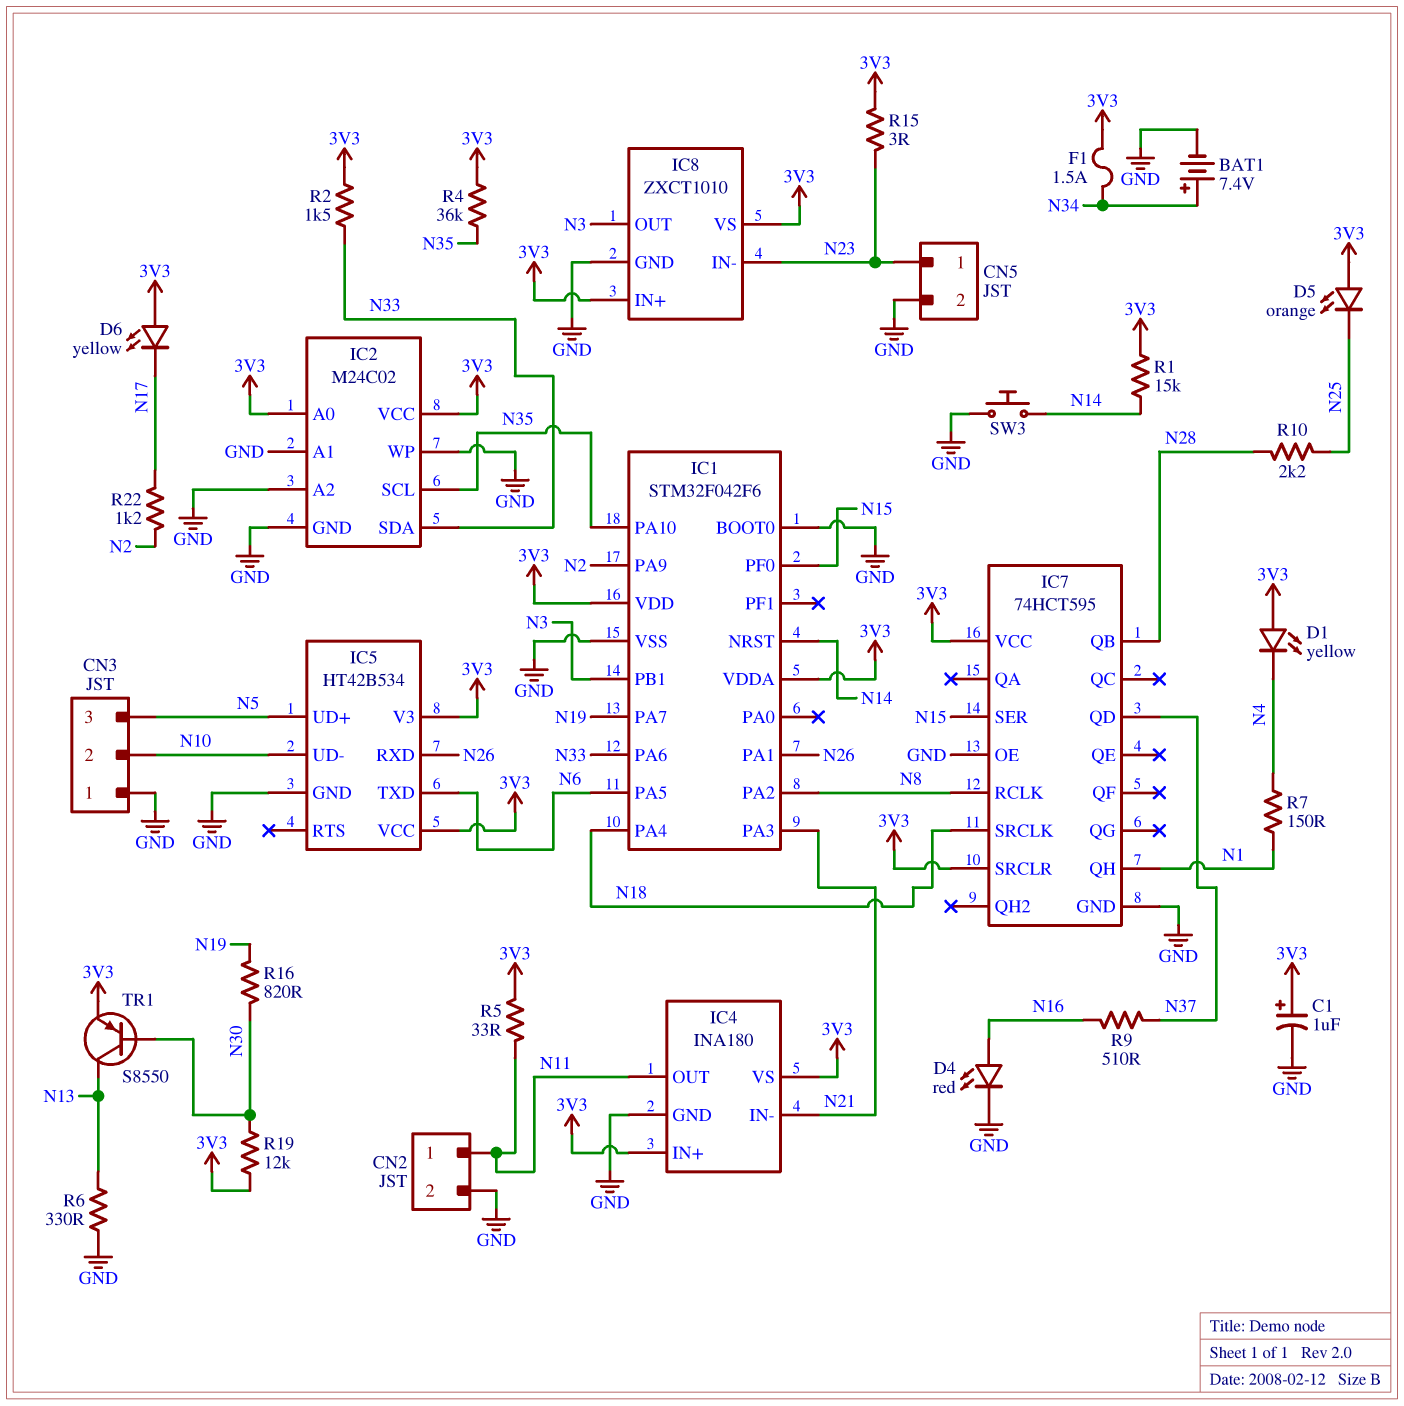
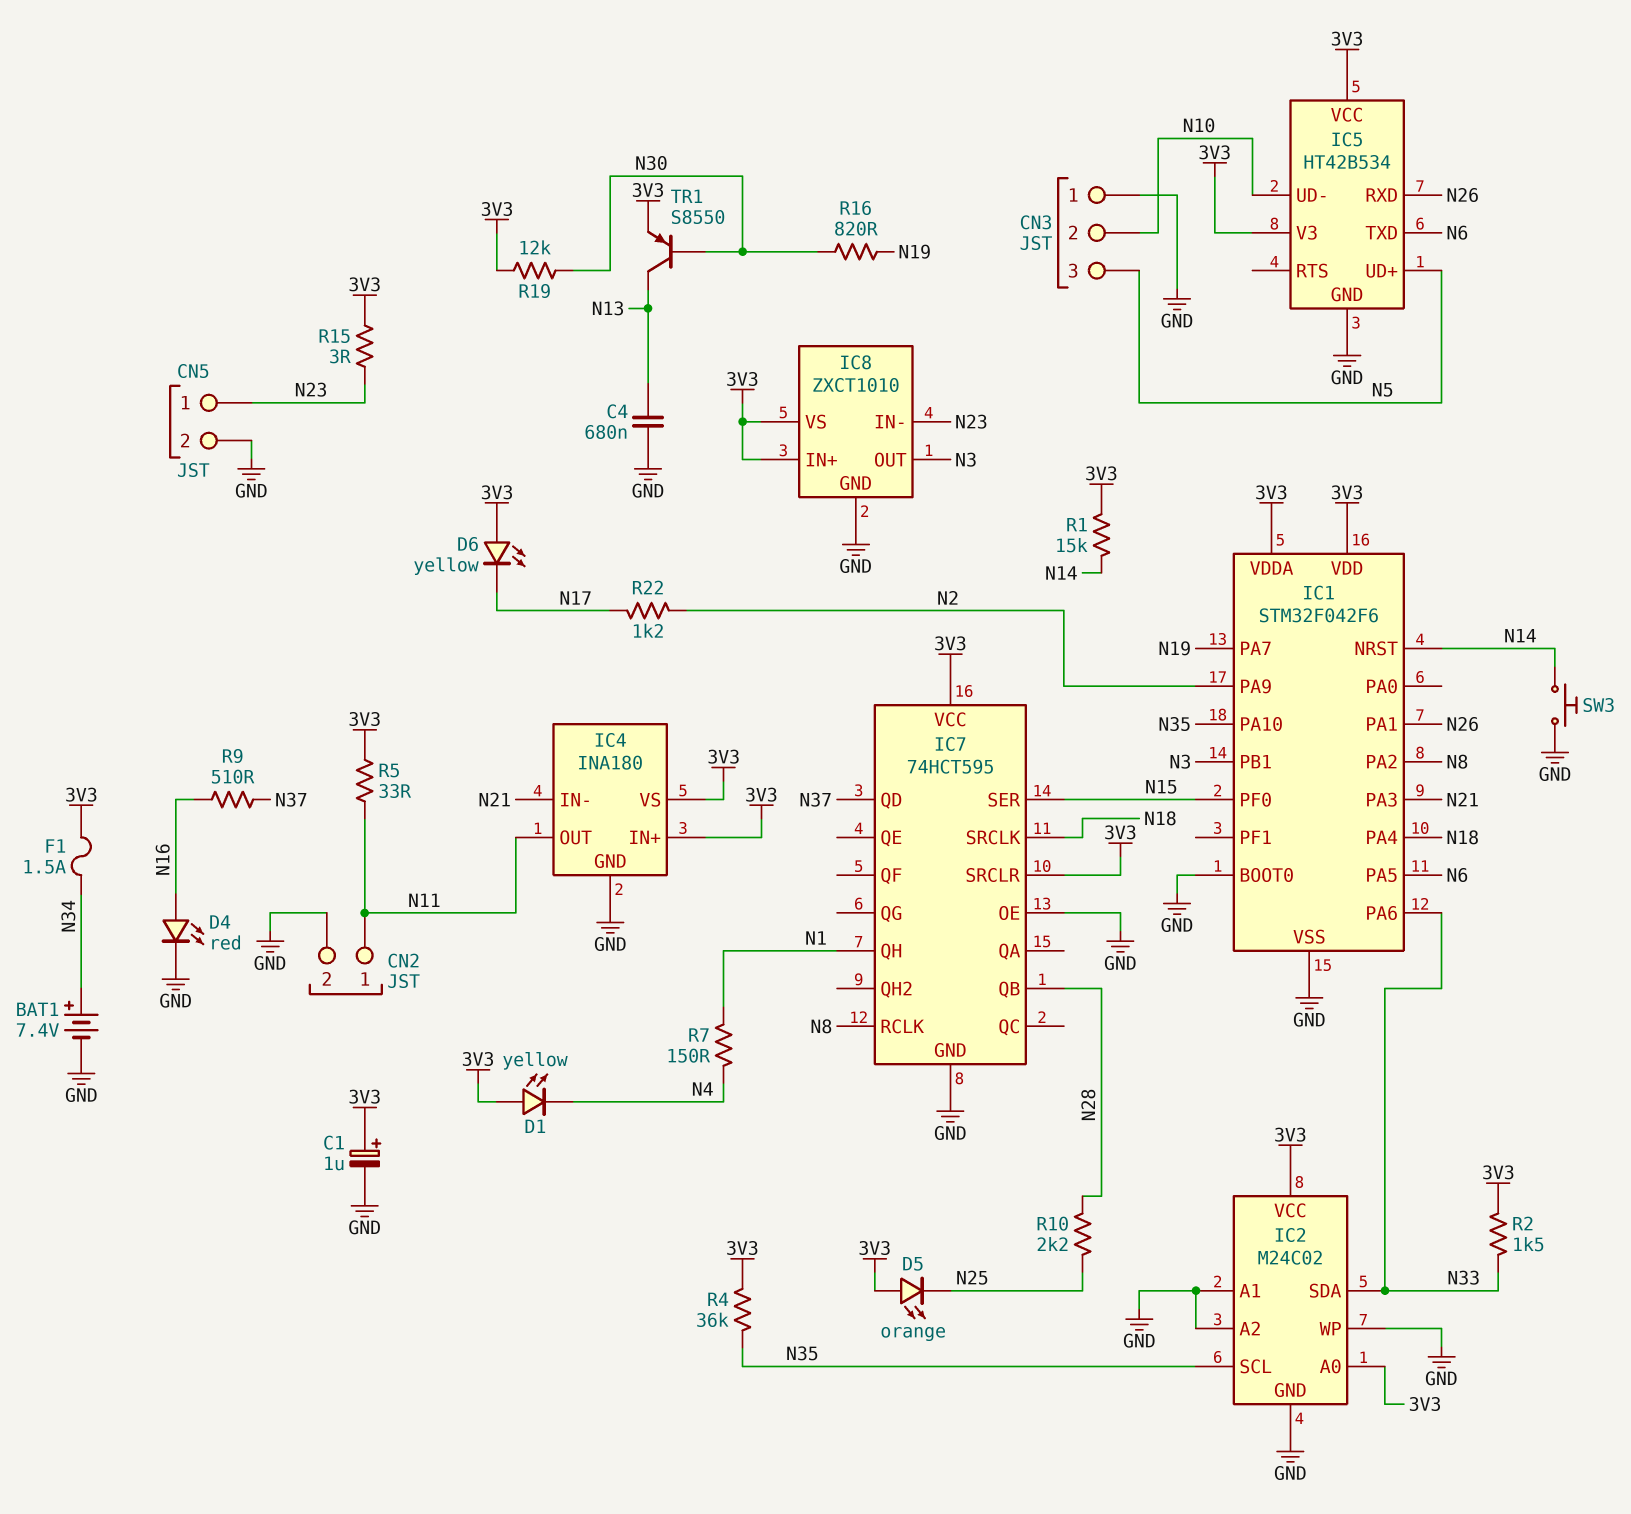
C4: none -> 680nF (GND, N13)
R6: 330 (GND, N13) -> none

